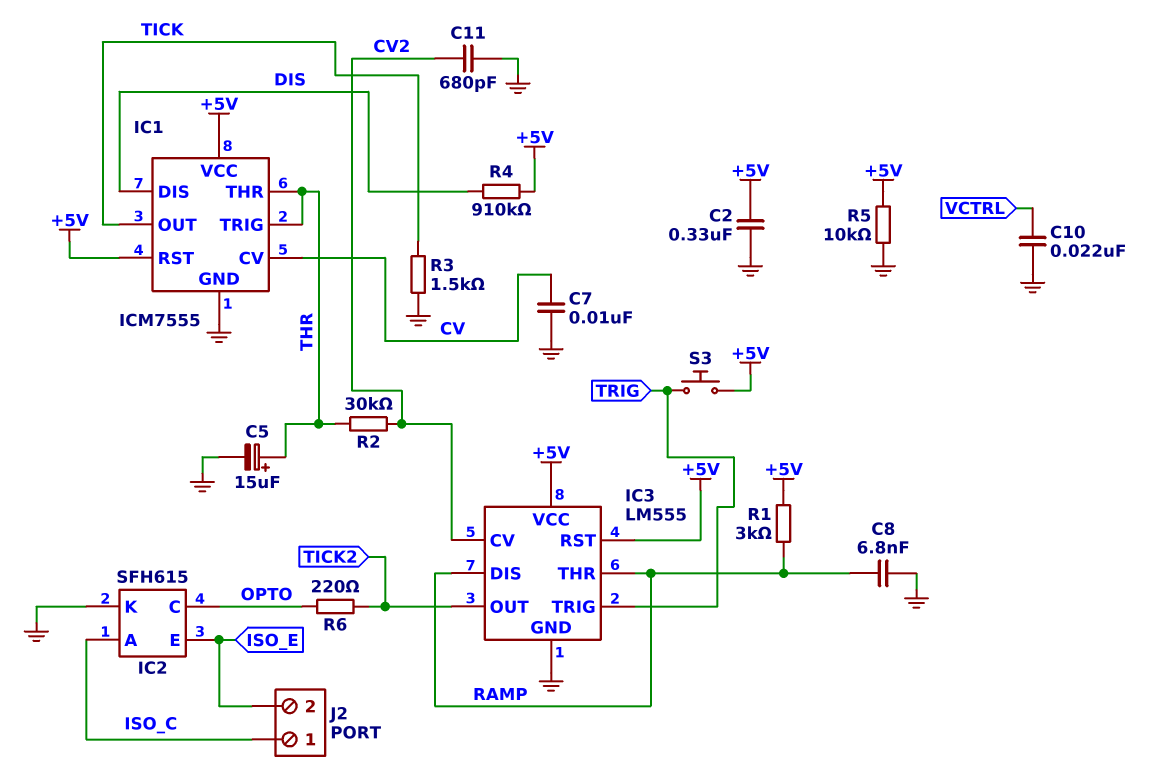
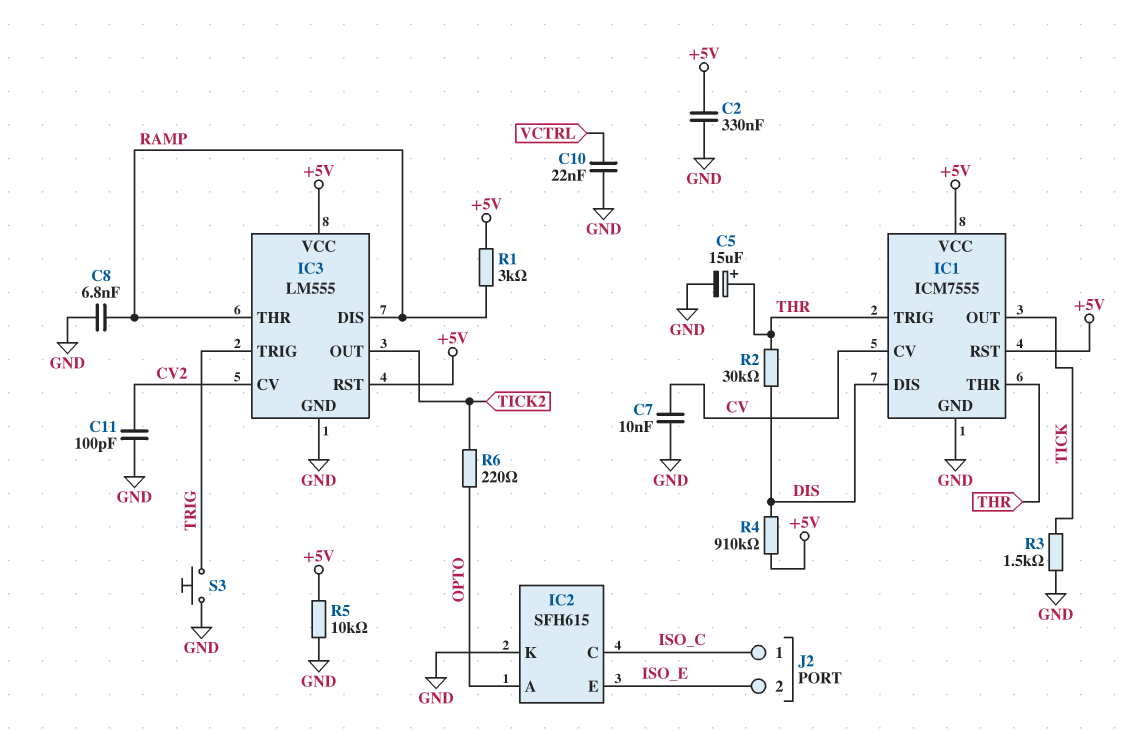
C11: 680pF (CV2, GND) -> 100pF (CV2, GND)
IC2 pin A: ISO_C -> OPTO
IC2 pin C: OPTO -> ISO_C
R2: 30k (CV2, THR) -> 30k (DIS, THR)
S3: button (+5V, TRIG) -> button (GND, TRIG)

